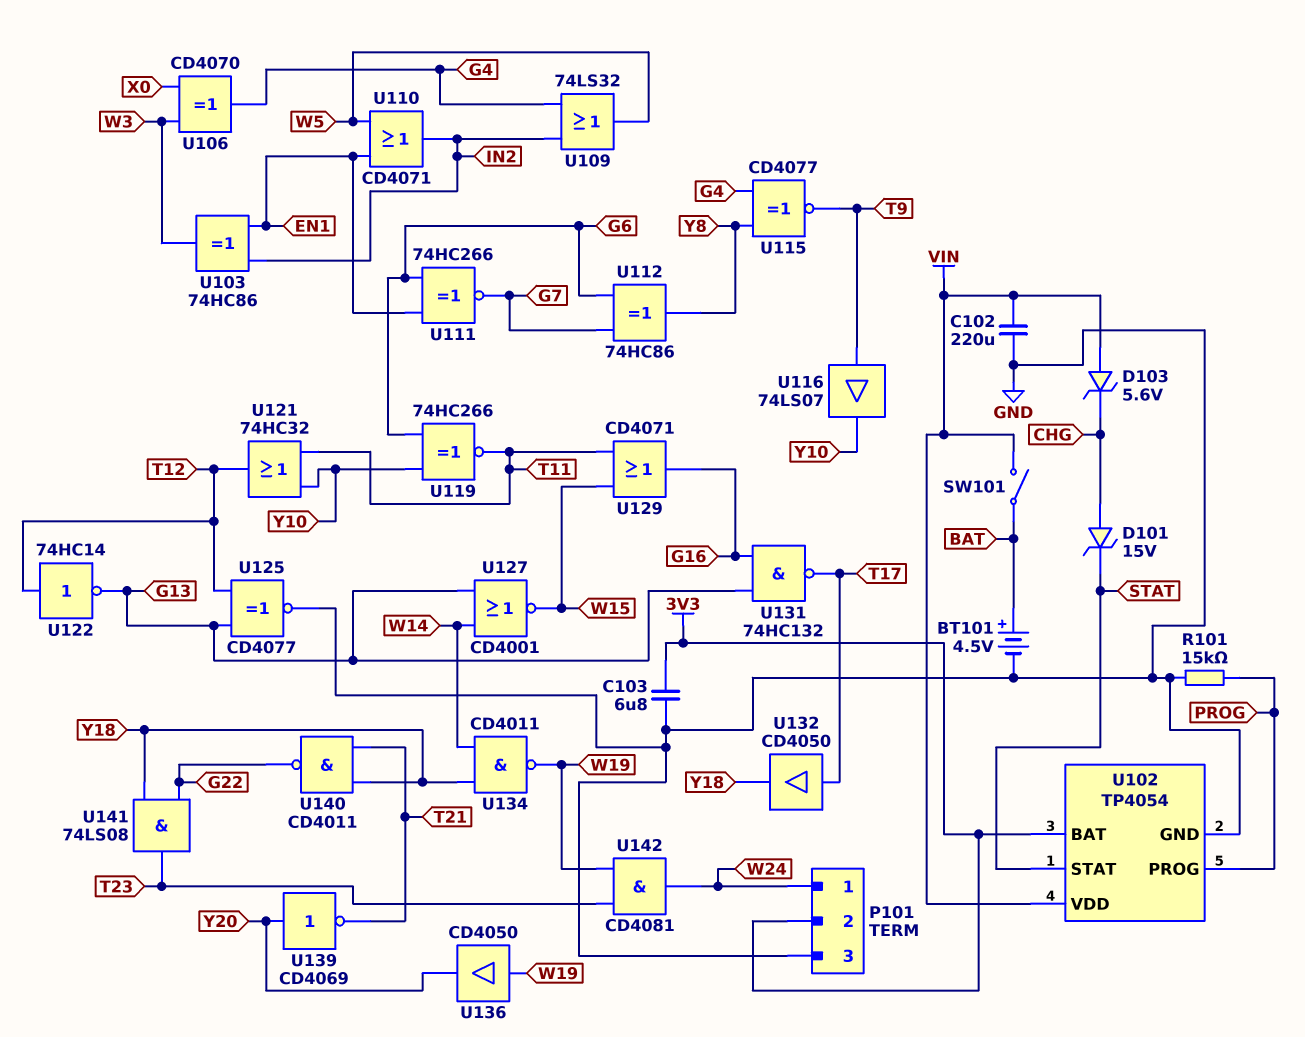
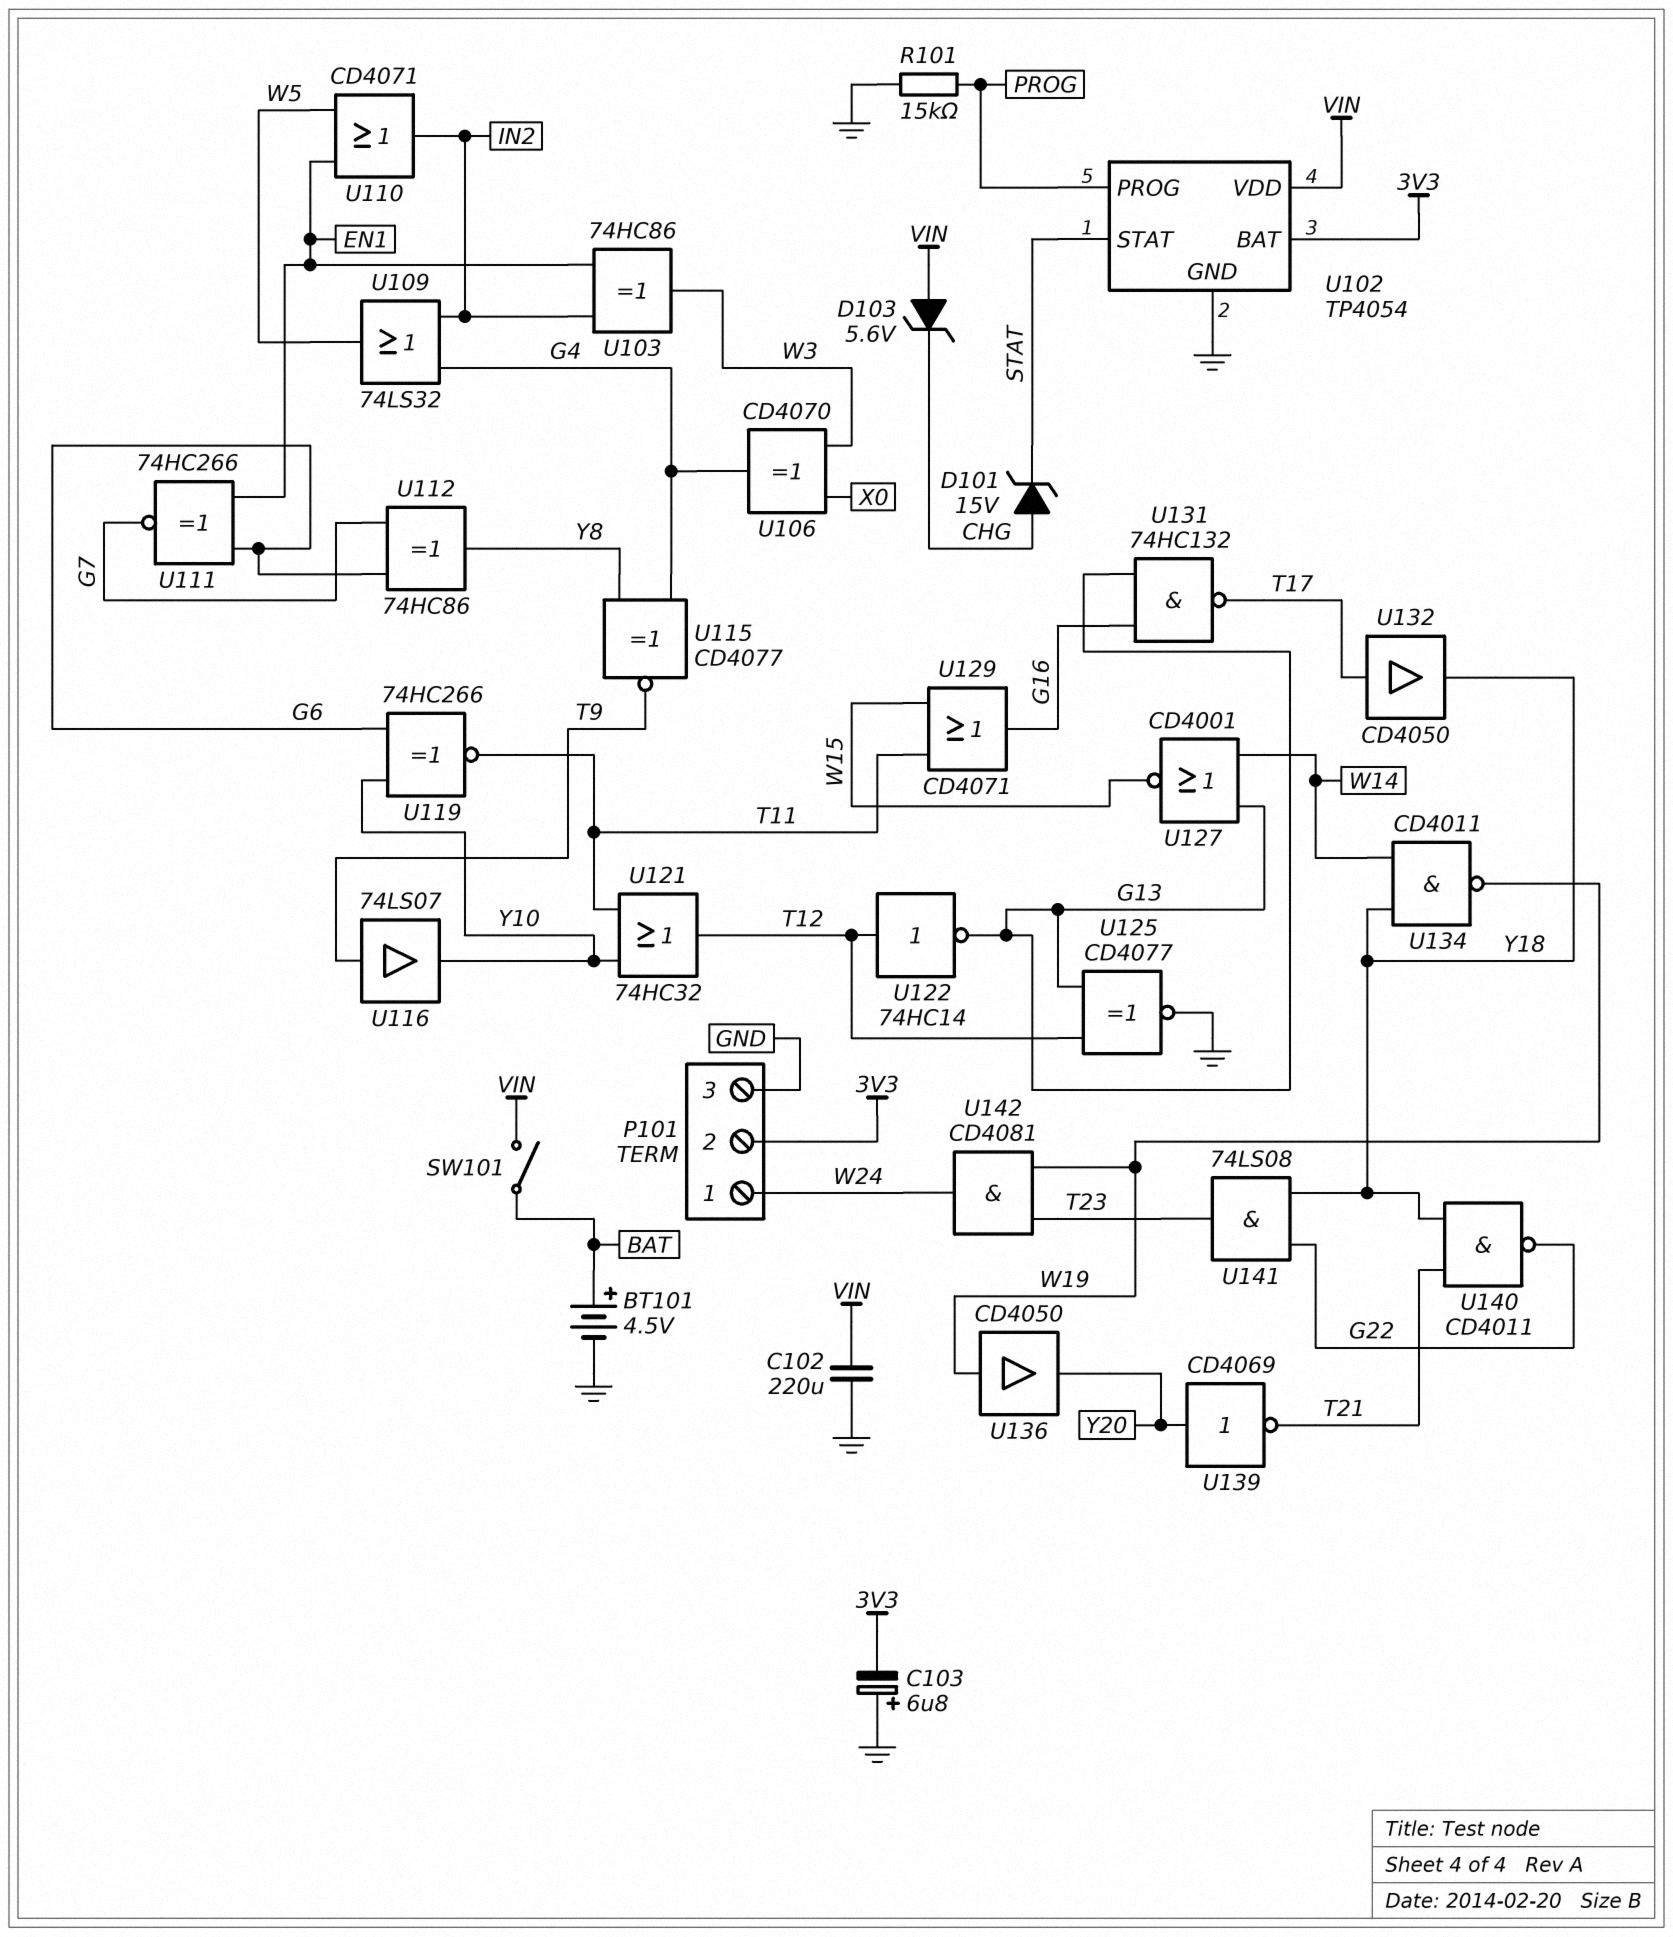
C103: 6.8uF (3V3, GND) -> 6.8uF (plus GND, minus 3V3)

